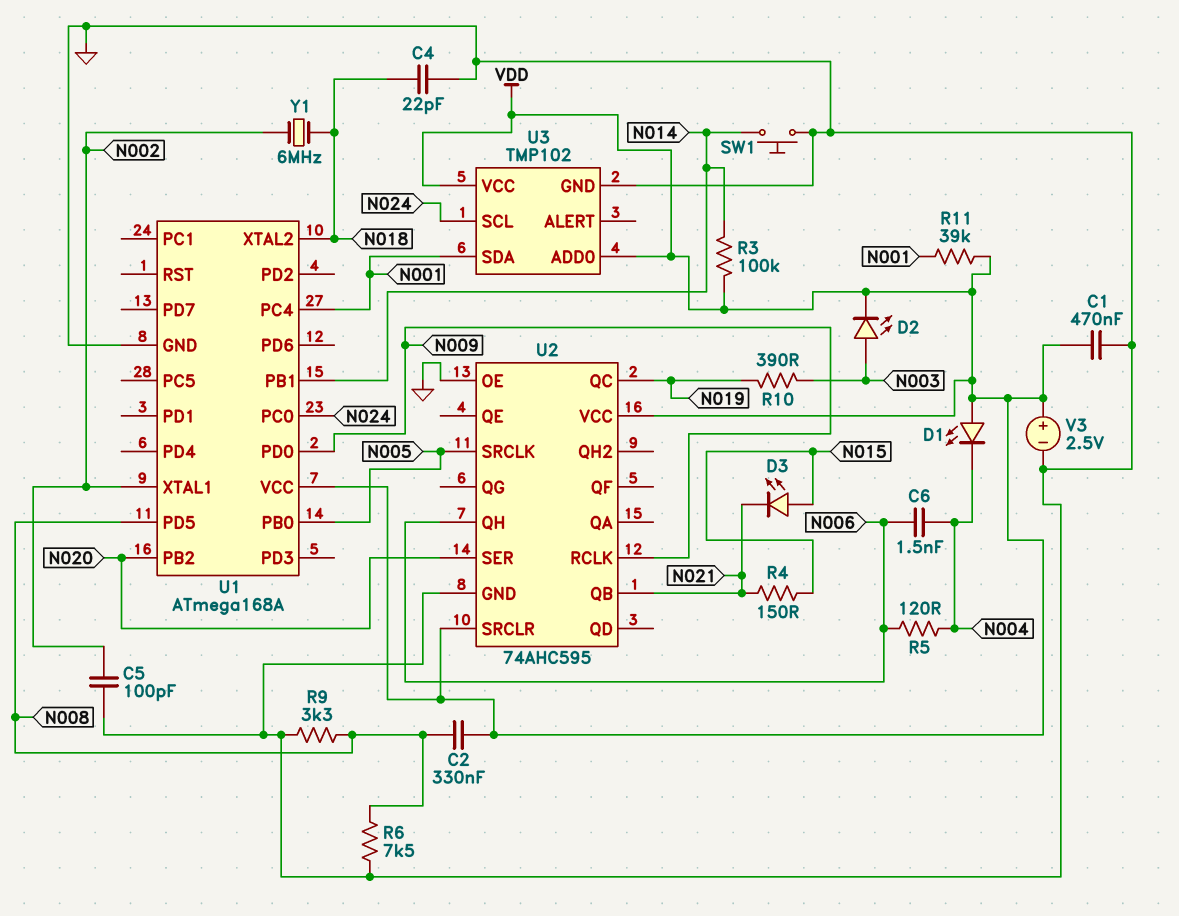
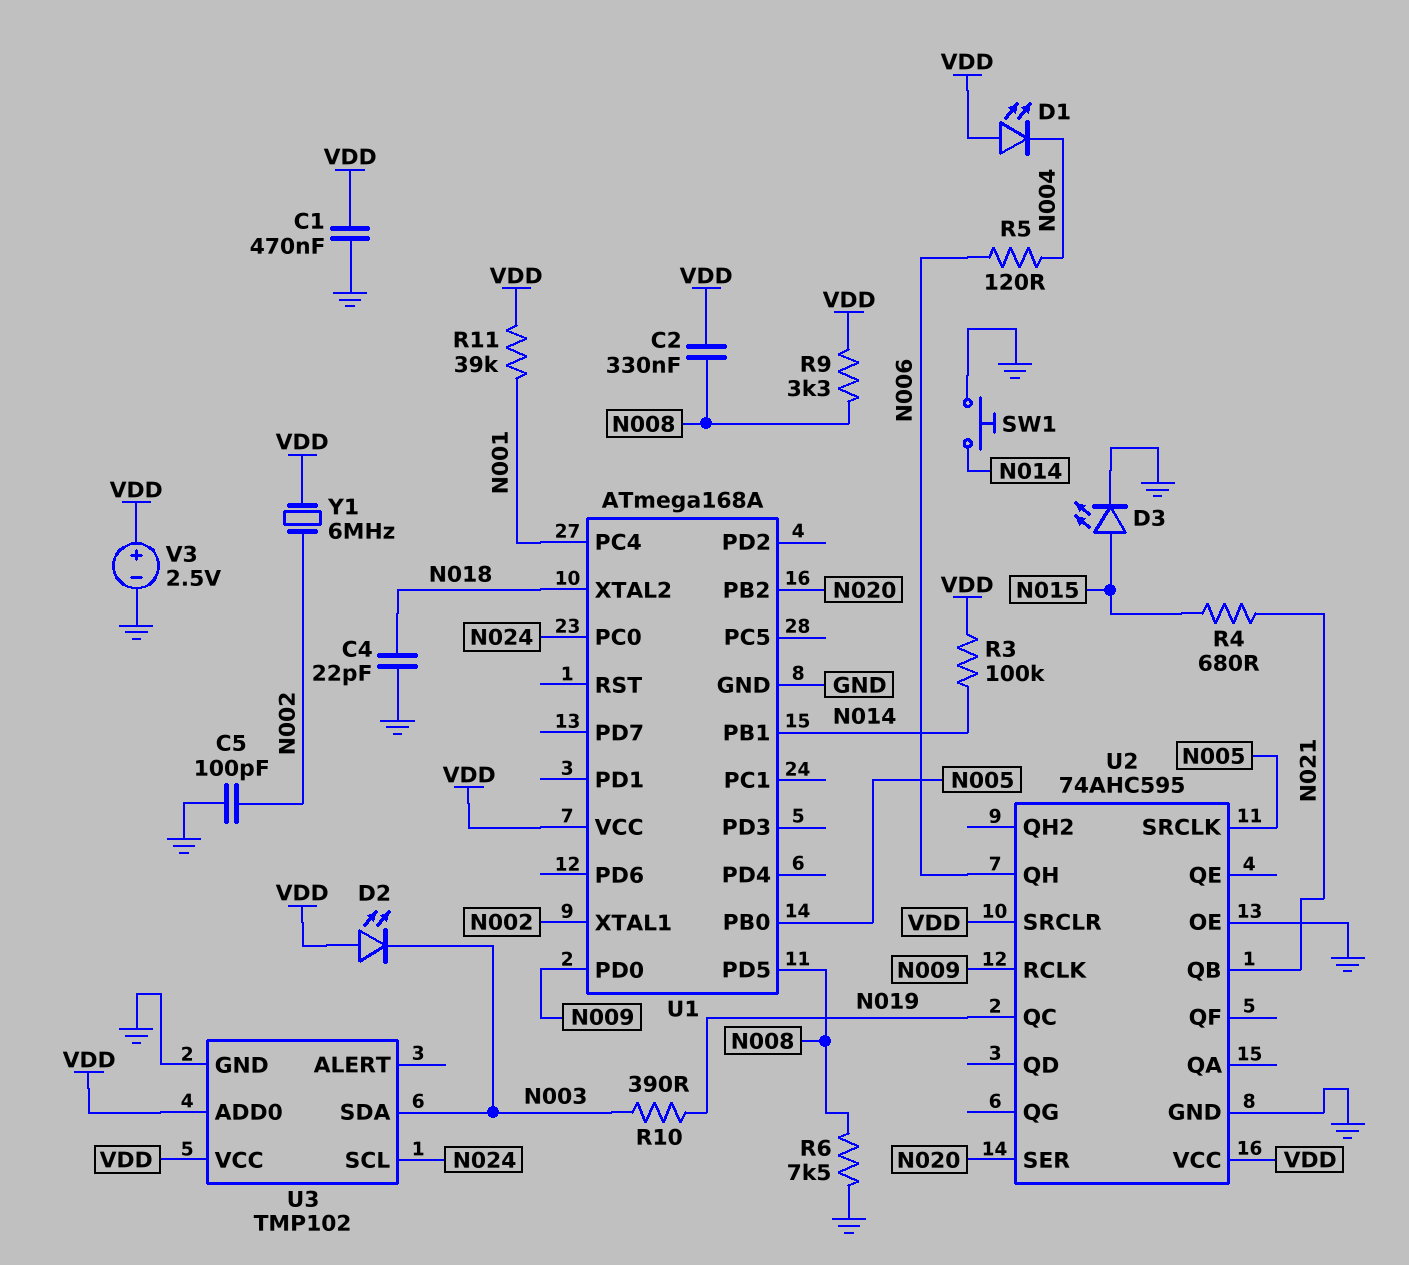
C6: 1.5nF (N004, N006) -> none
D2: LED (A N003, K VDD) -> LED (A VDD, K N003)
D3: LED (A N015, K N021) -> LED (A N015, K GND)
R4: 150 (N015, N021) -> 680 (N015, N021)
R9: 3.3k (GND, N008) -> 3.3k (N008, VDD)
U3 pin SDA: N001 -> N003
Y1: 6MHz (N002, N018) -> 6MHz (N002, VDD)

